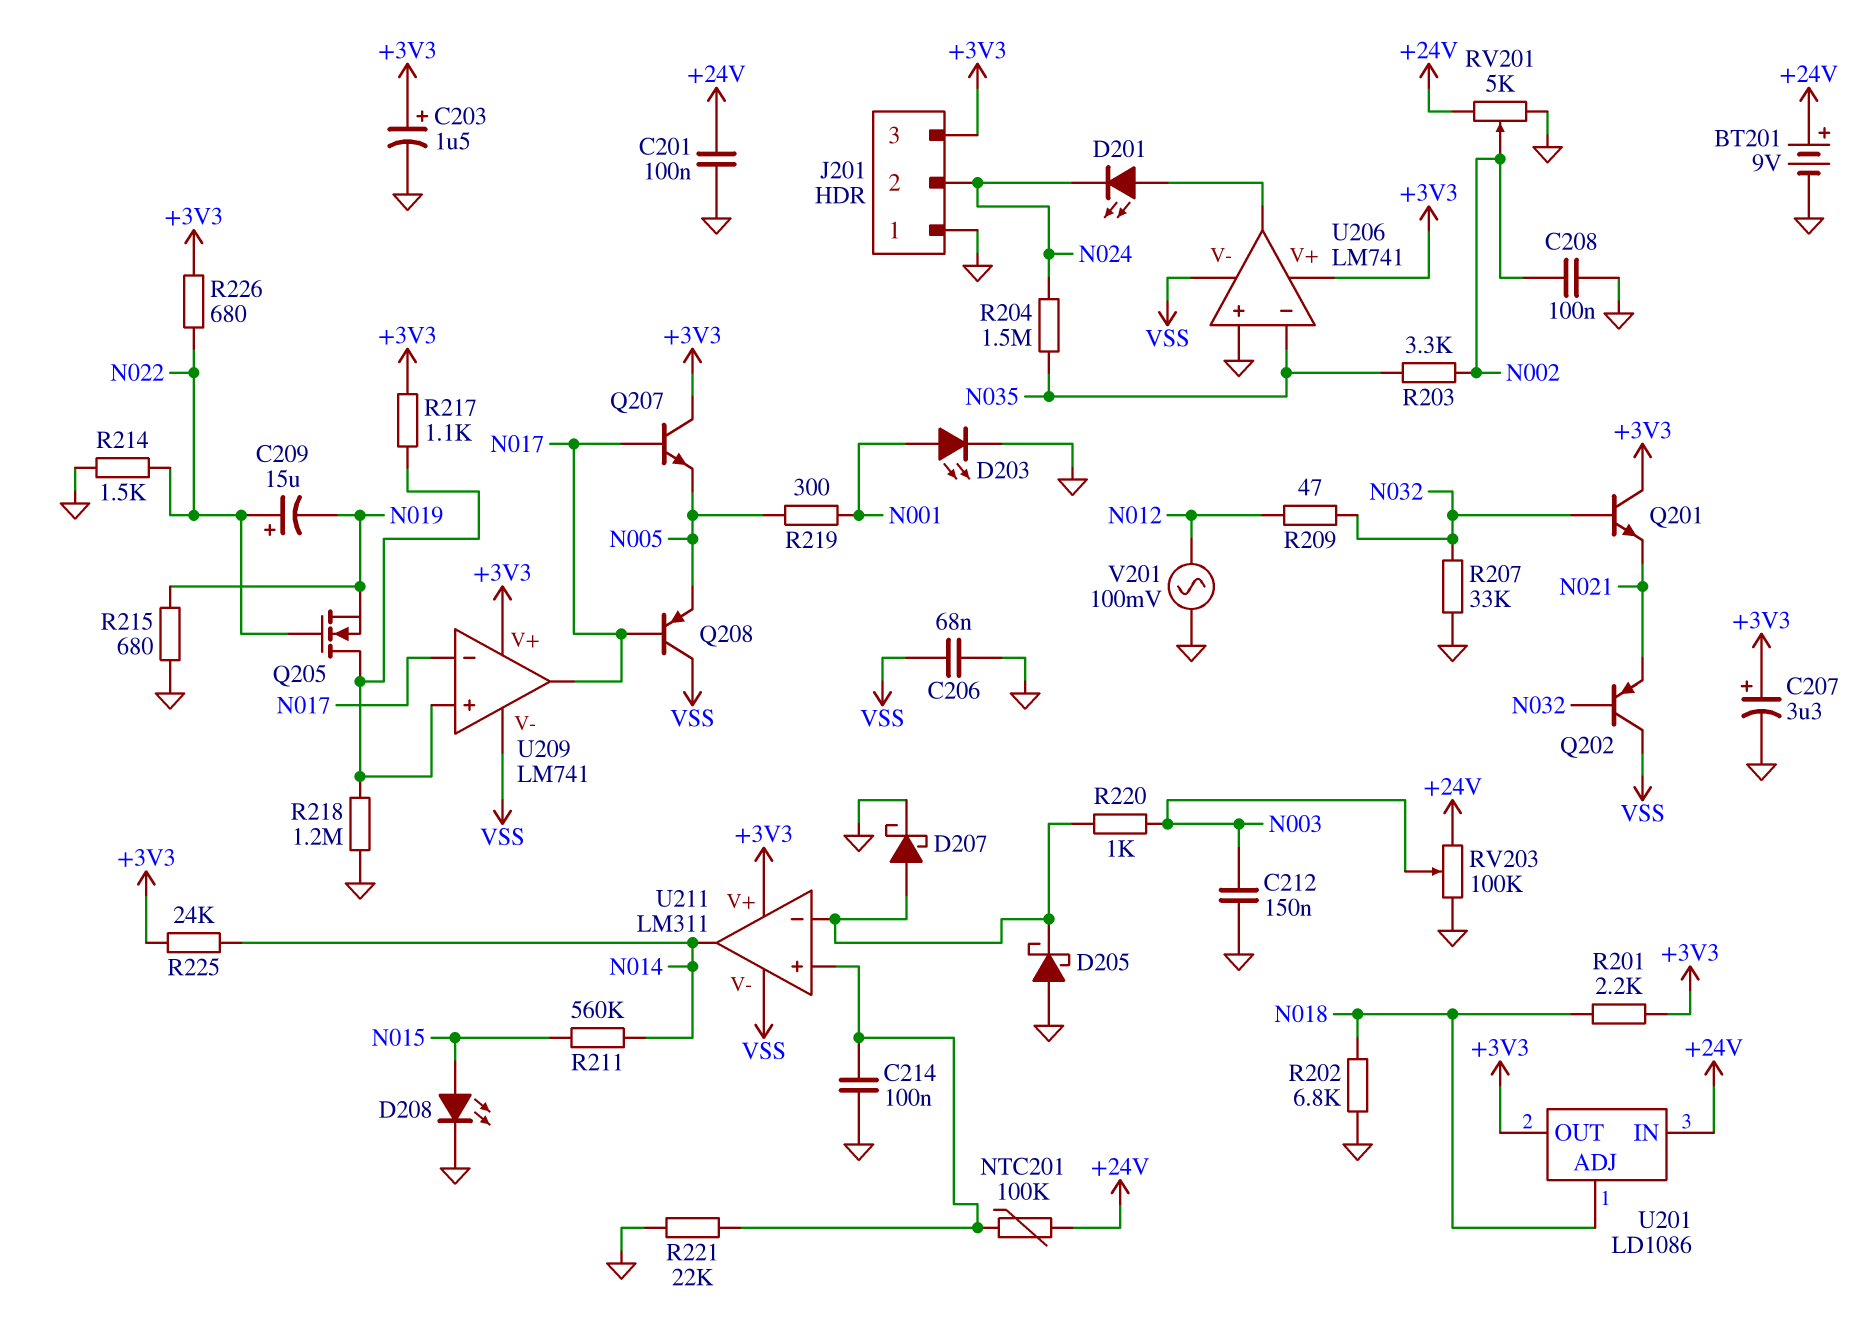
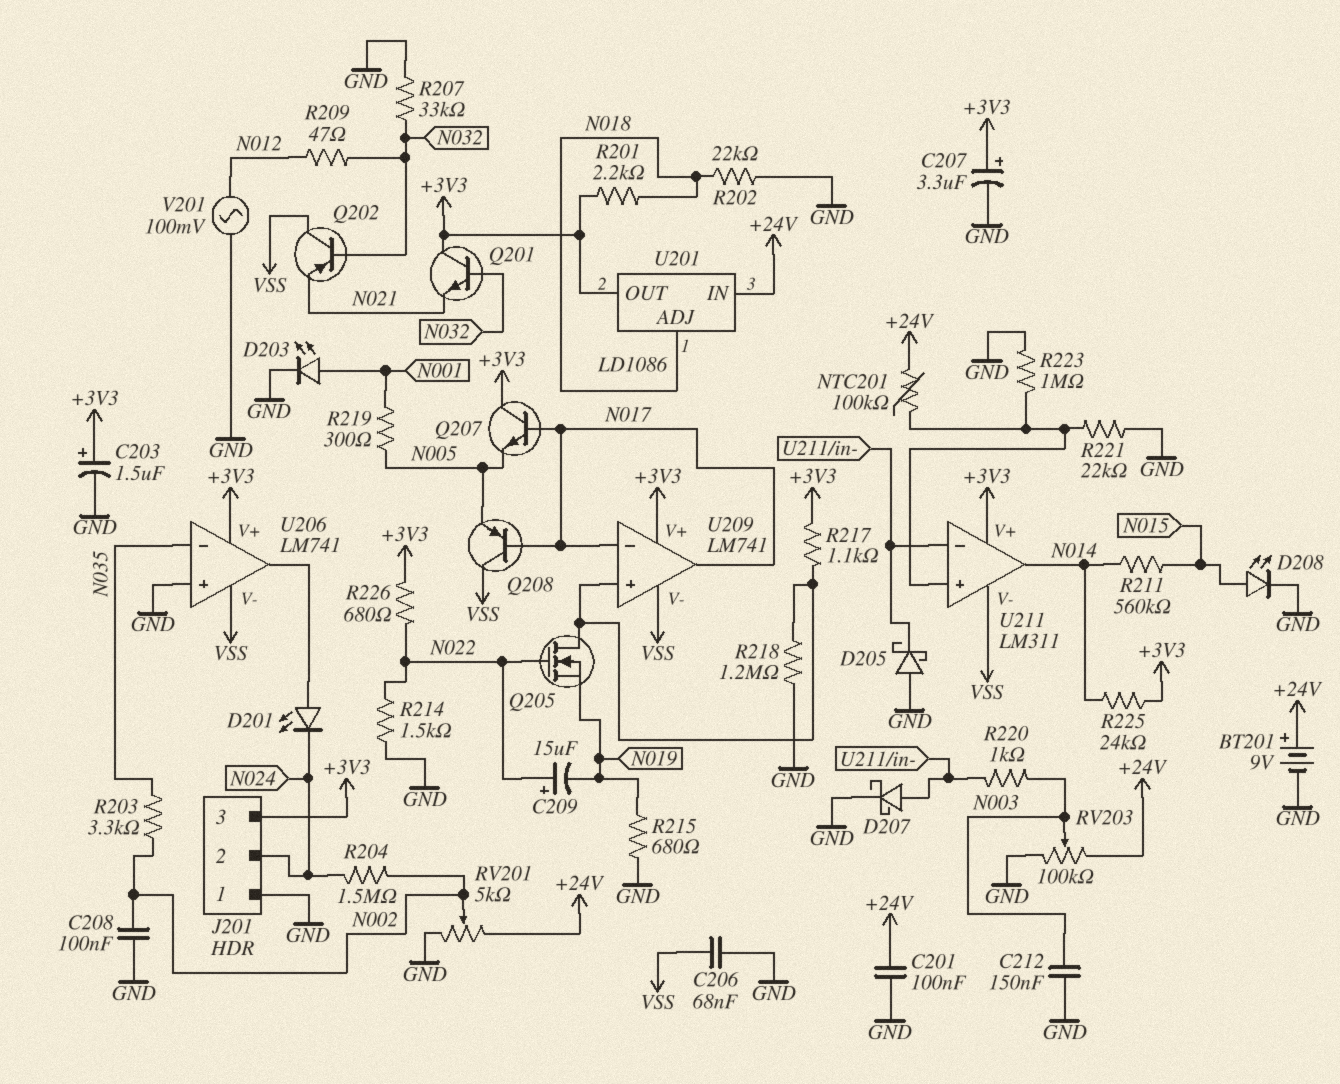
C214: 100nF (GND, U211/in+) -> none
R202: 6.8k (GND, N018) -> 22k (GND, N018)
R204: 1.5M (N024, N035) -> 1.5M (N002, N024)
R223: none -> 1M (GND, U211/in+)

